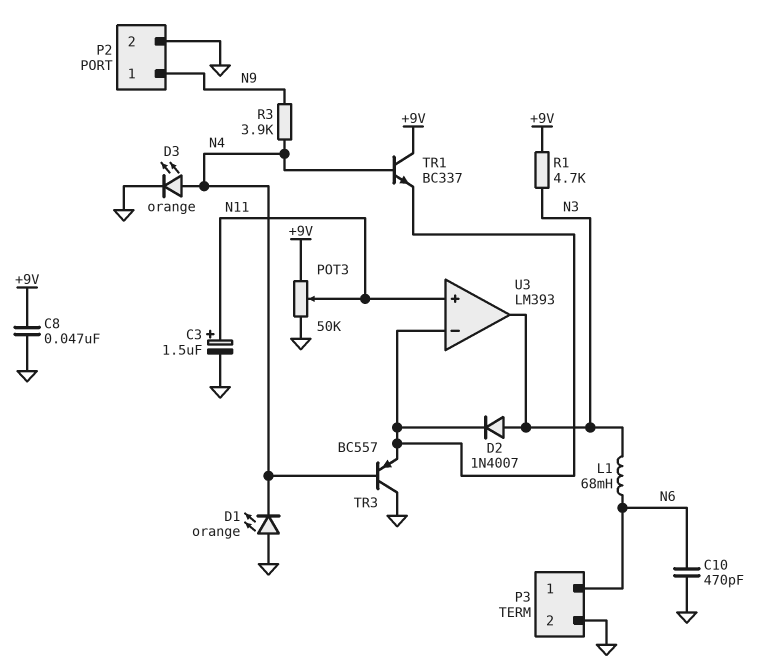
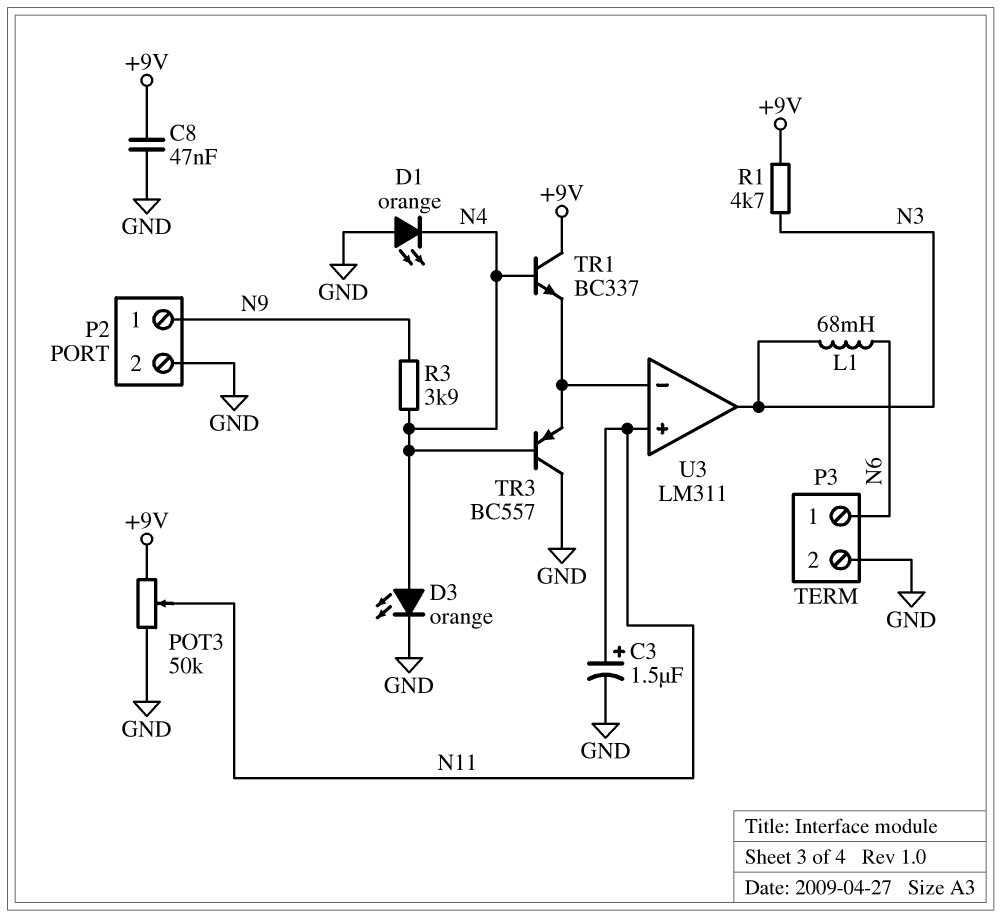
C10: 470pF (GND, N6) -> none
D2: diode 1N4007 (A N3, K U3/in-) -> none
U3: LM393 -> LM311

